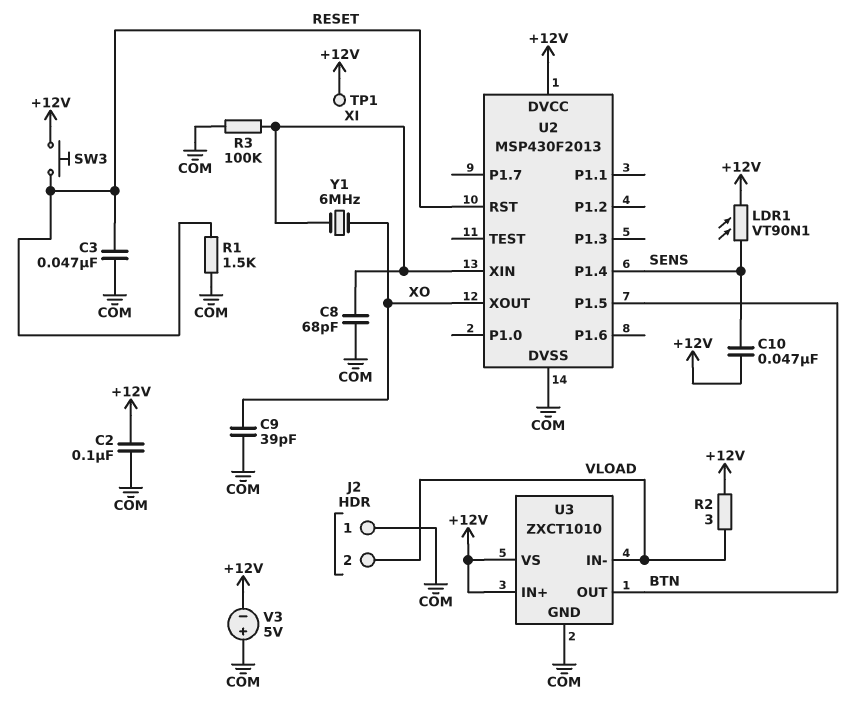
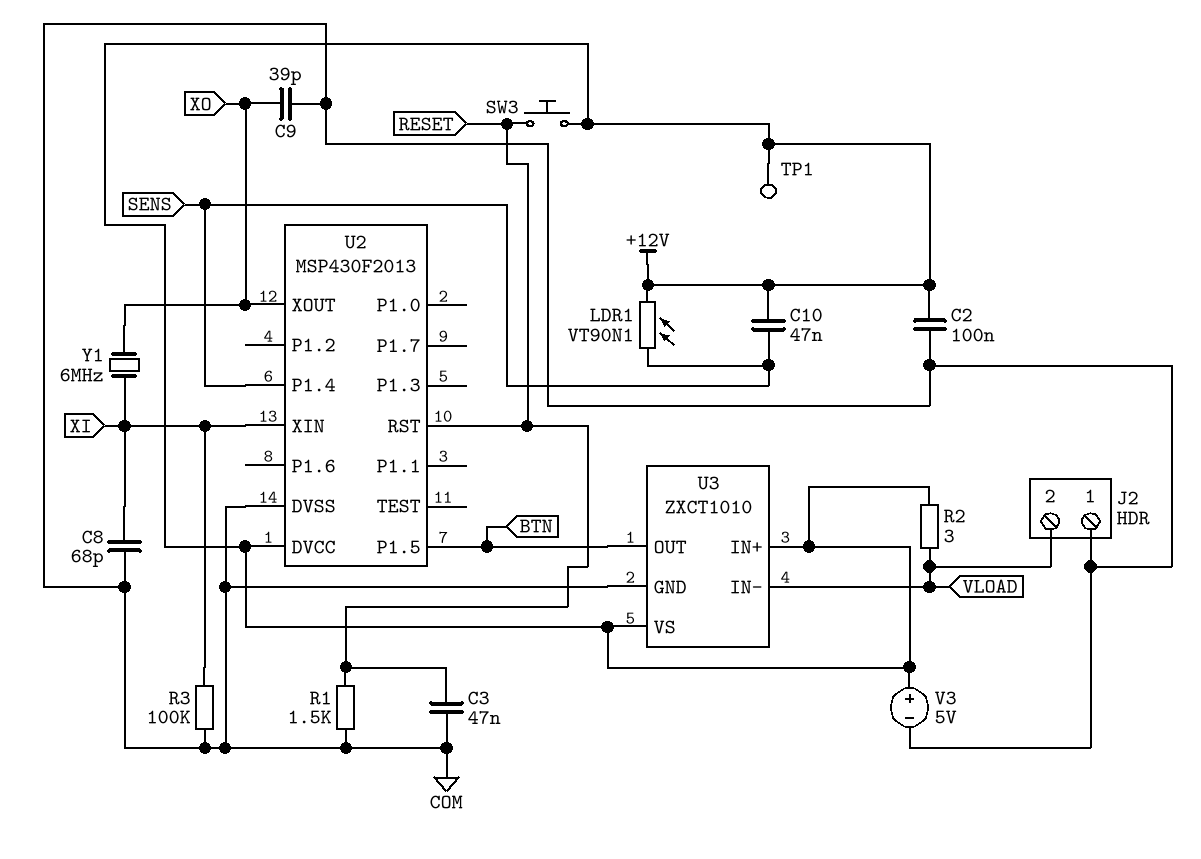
V3: 5V (plus COM, minus +12V) -> 5V (plus +12V, minus COM)

